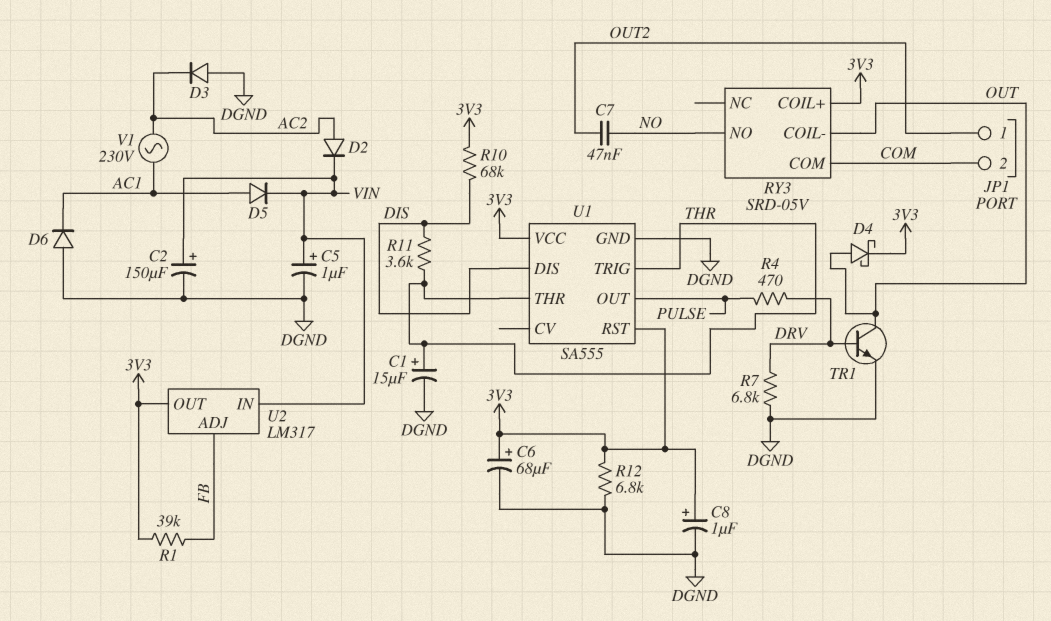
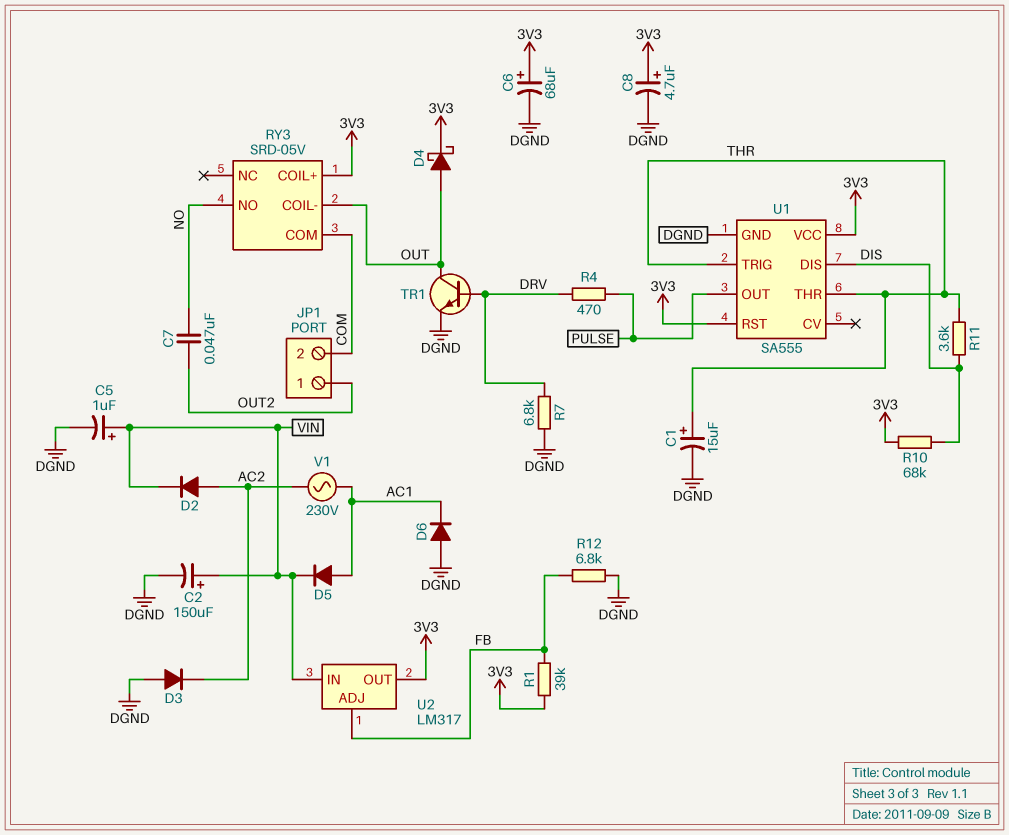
C8: 1uF (plus 3V3, minus DGND) -> 4.7uF (plus 3V3, minus DGND)
R12: 6.8k (3V3, DGND) -> 6.8k (DGND, FB)

